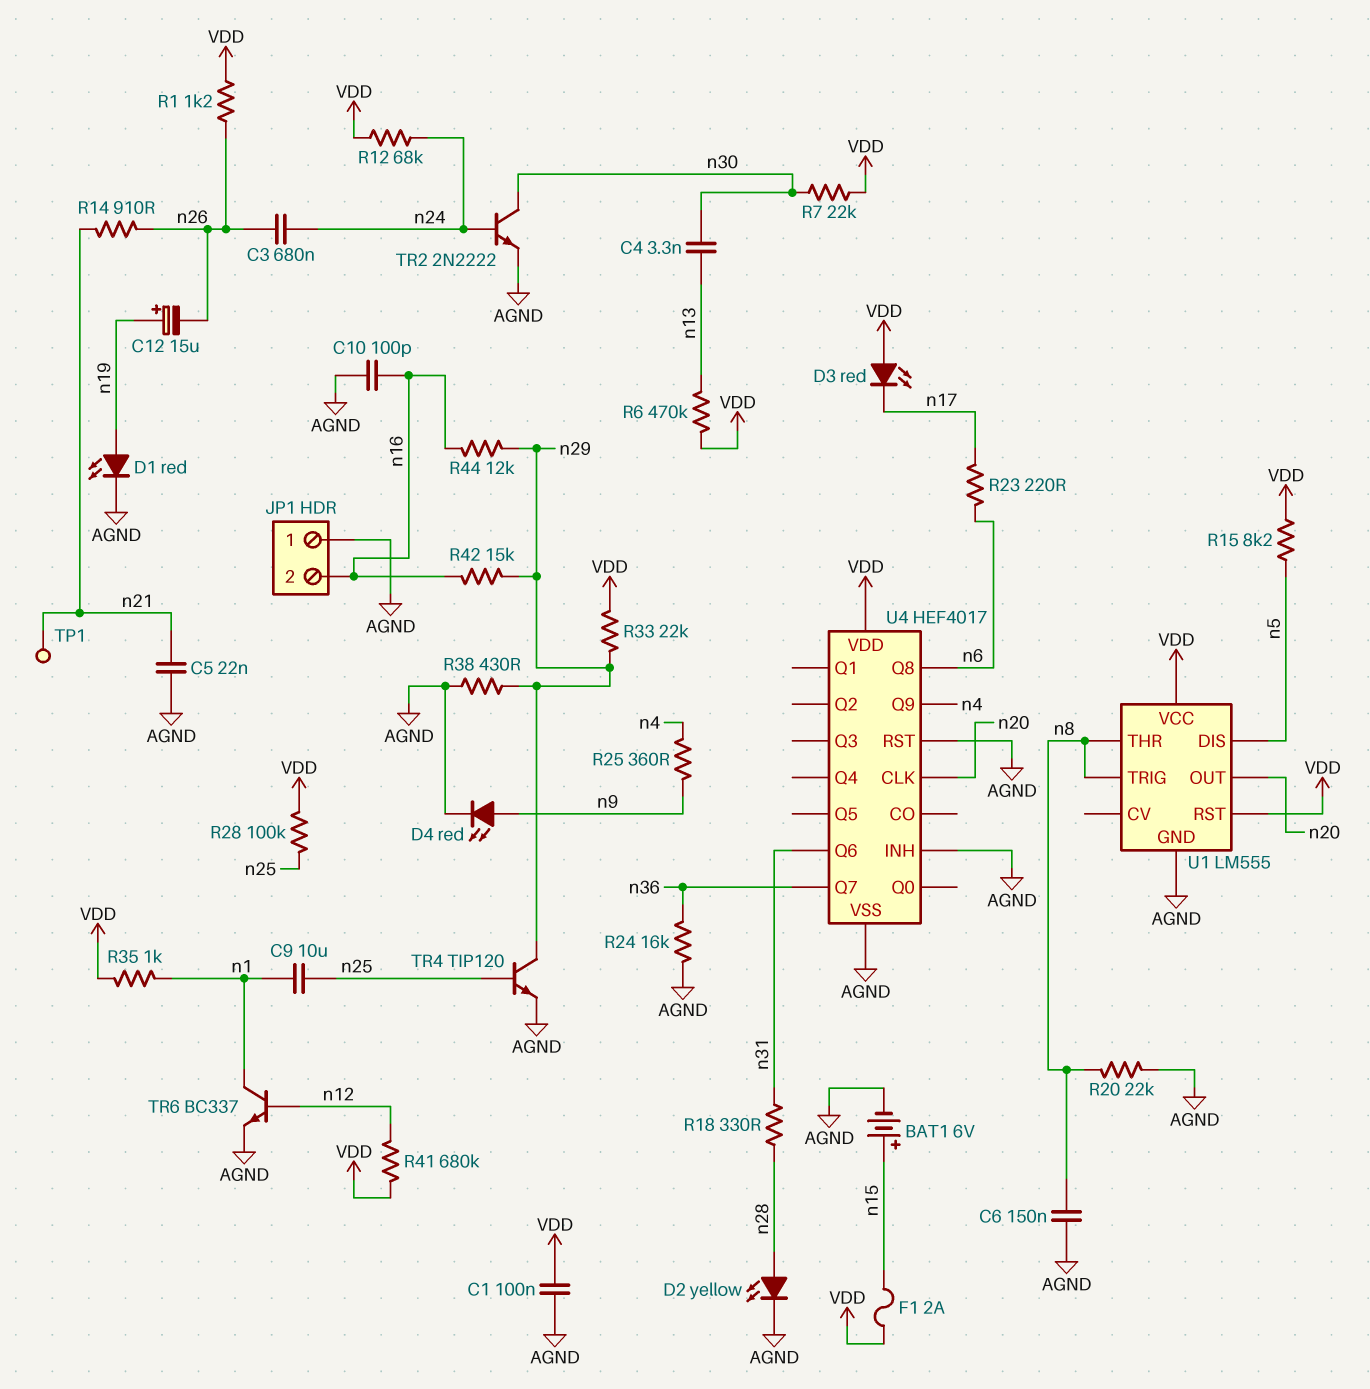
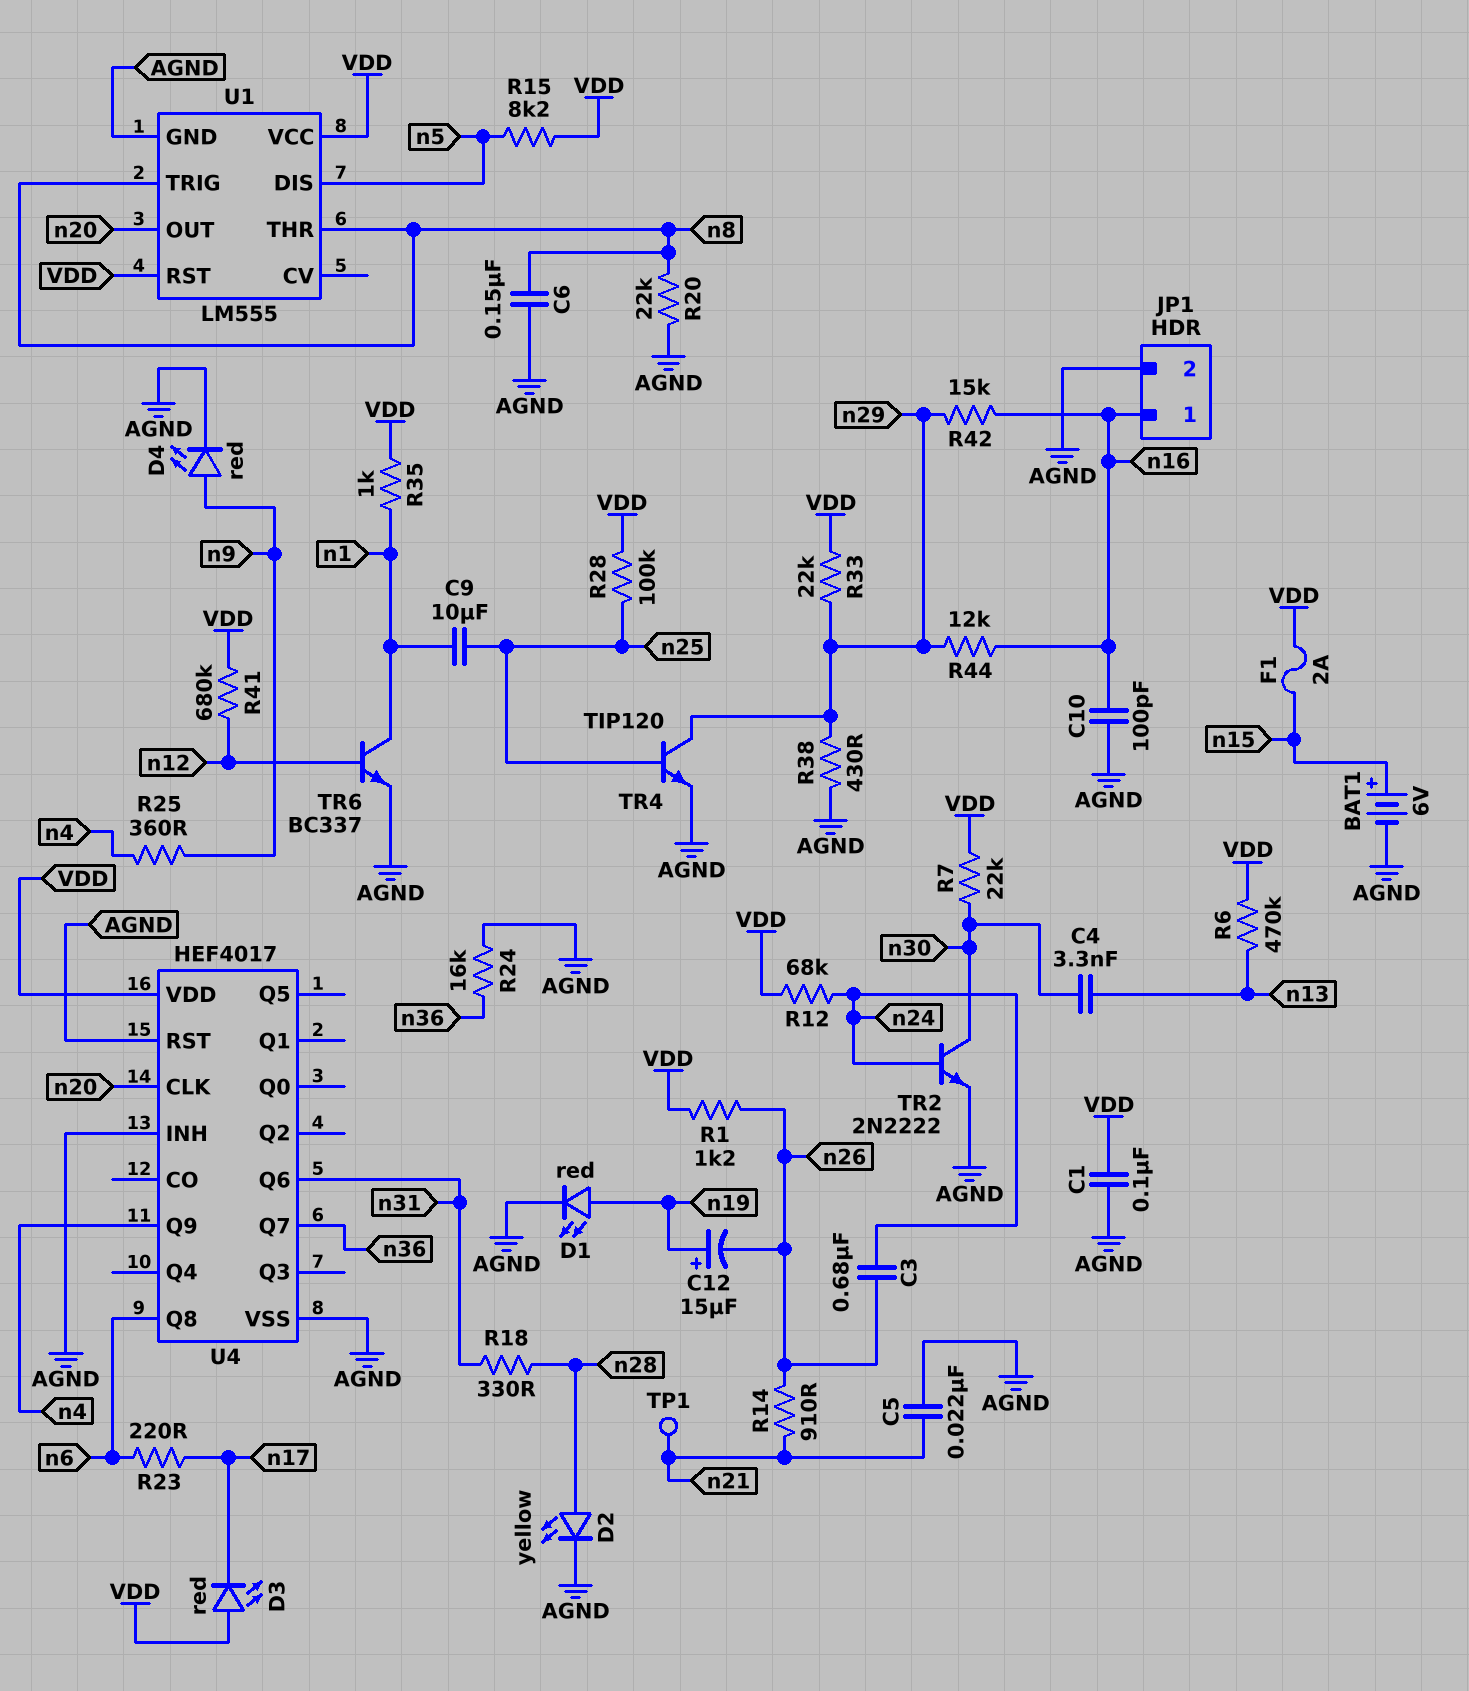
JP1 pin 1: AGND -> n16
JP1 pin 2: n16 -> AGND

